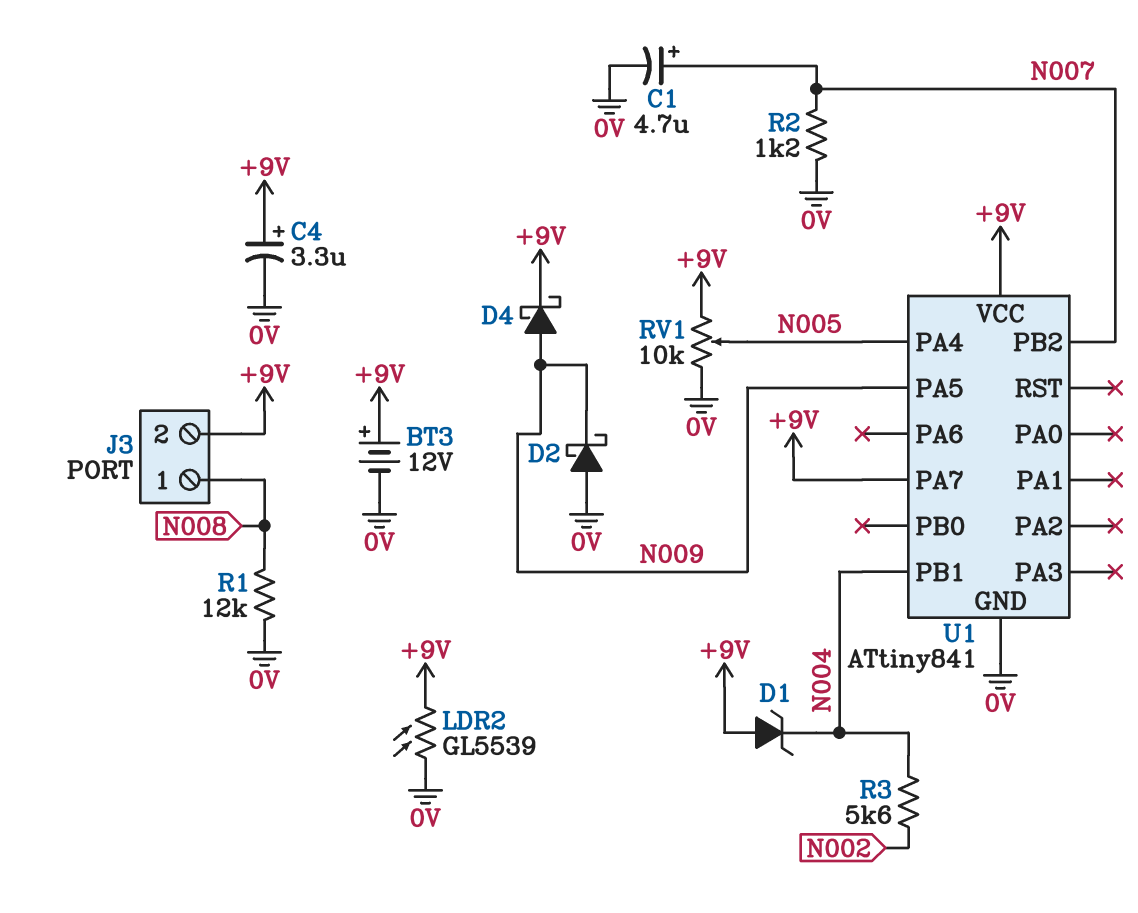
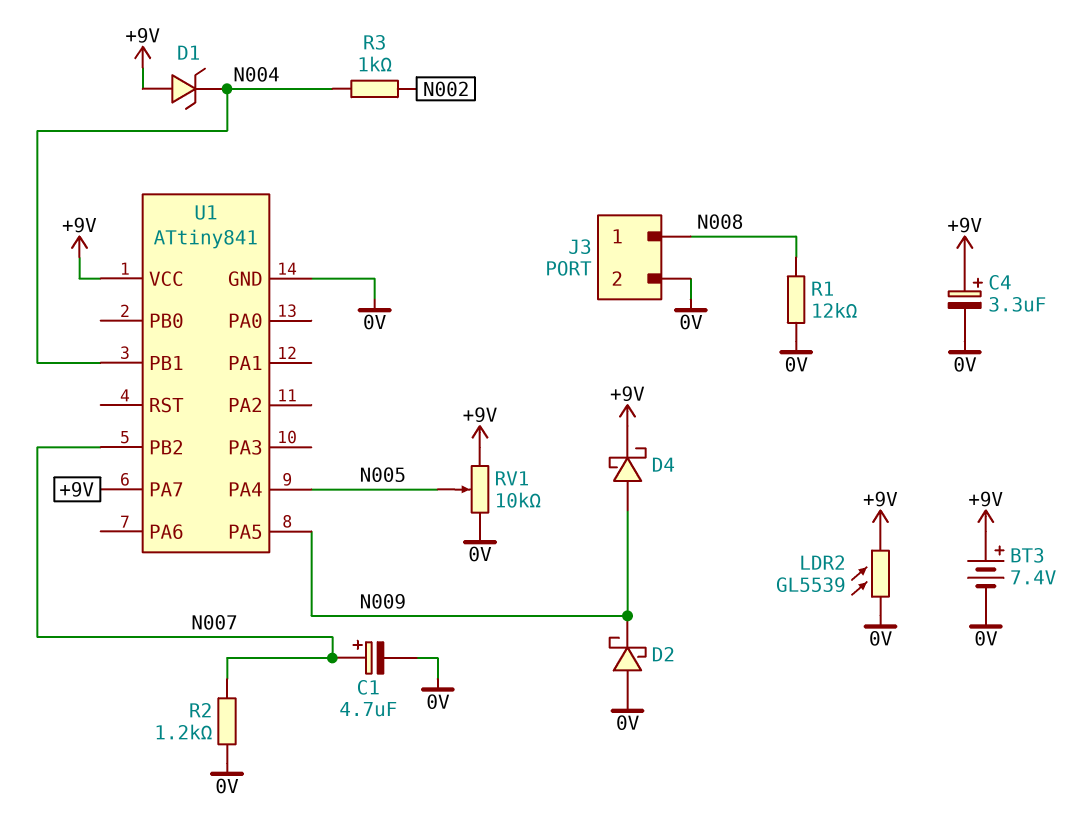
BT3: 12V (plus +9V, minus 0V) -> 7.4V (plus +9V, minus 0V)
J3 pin 2: +9V -> 0V
R3: 5.6k (N002, N004) -> 1k (N002, N004)

